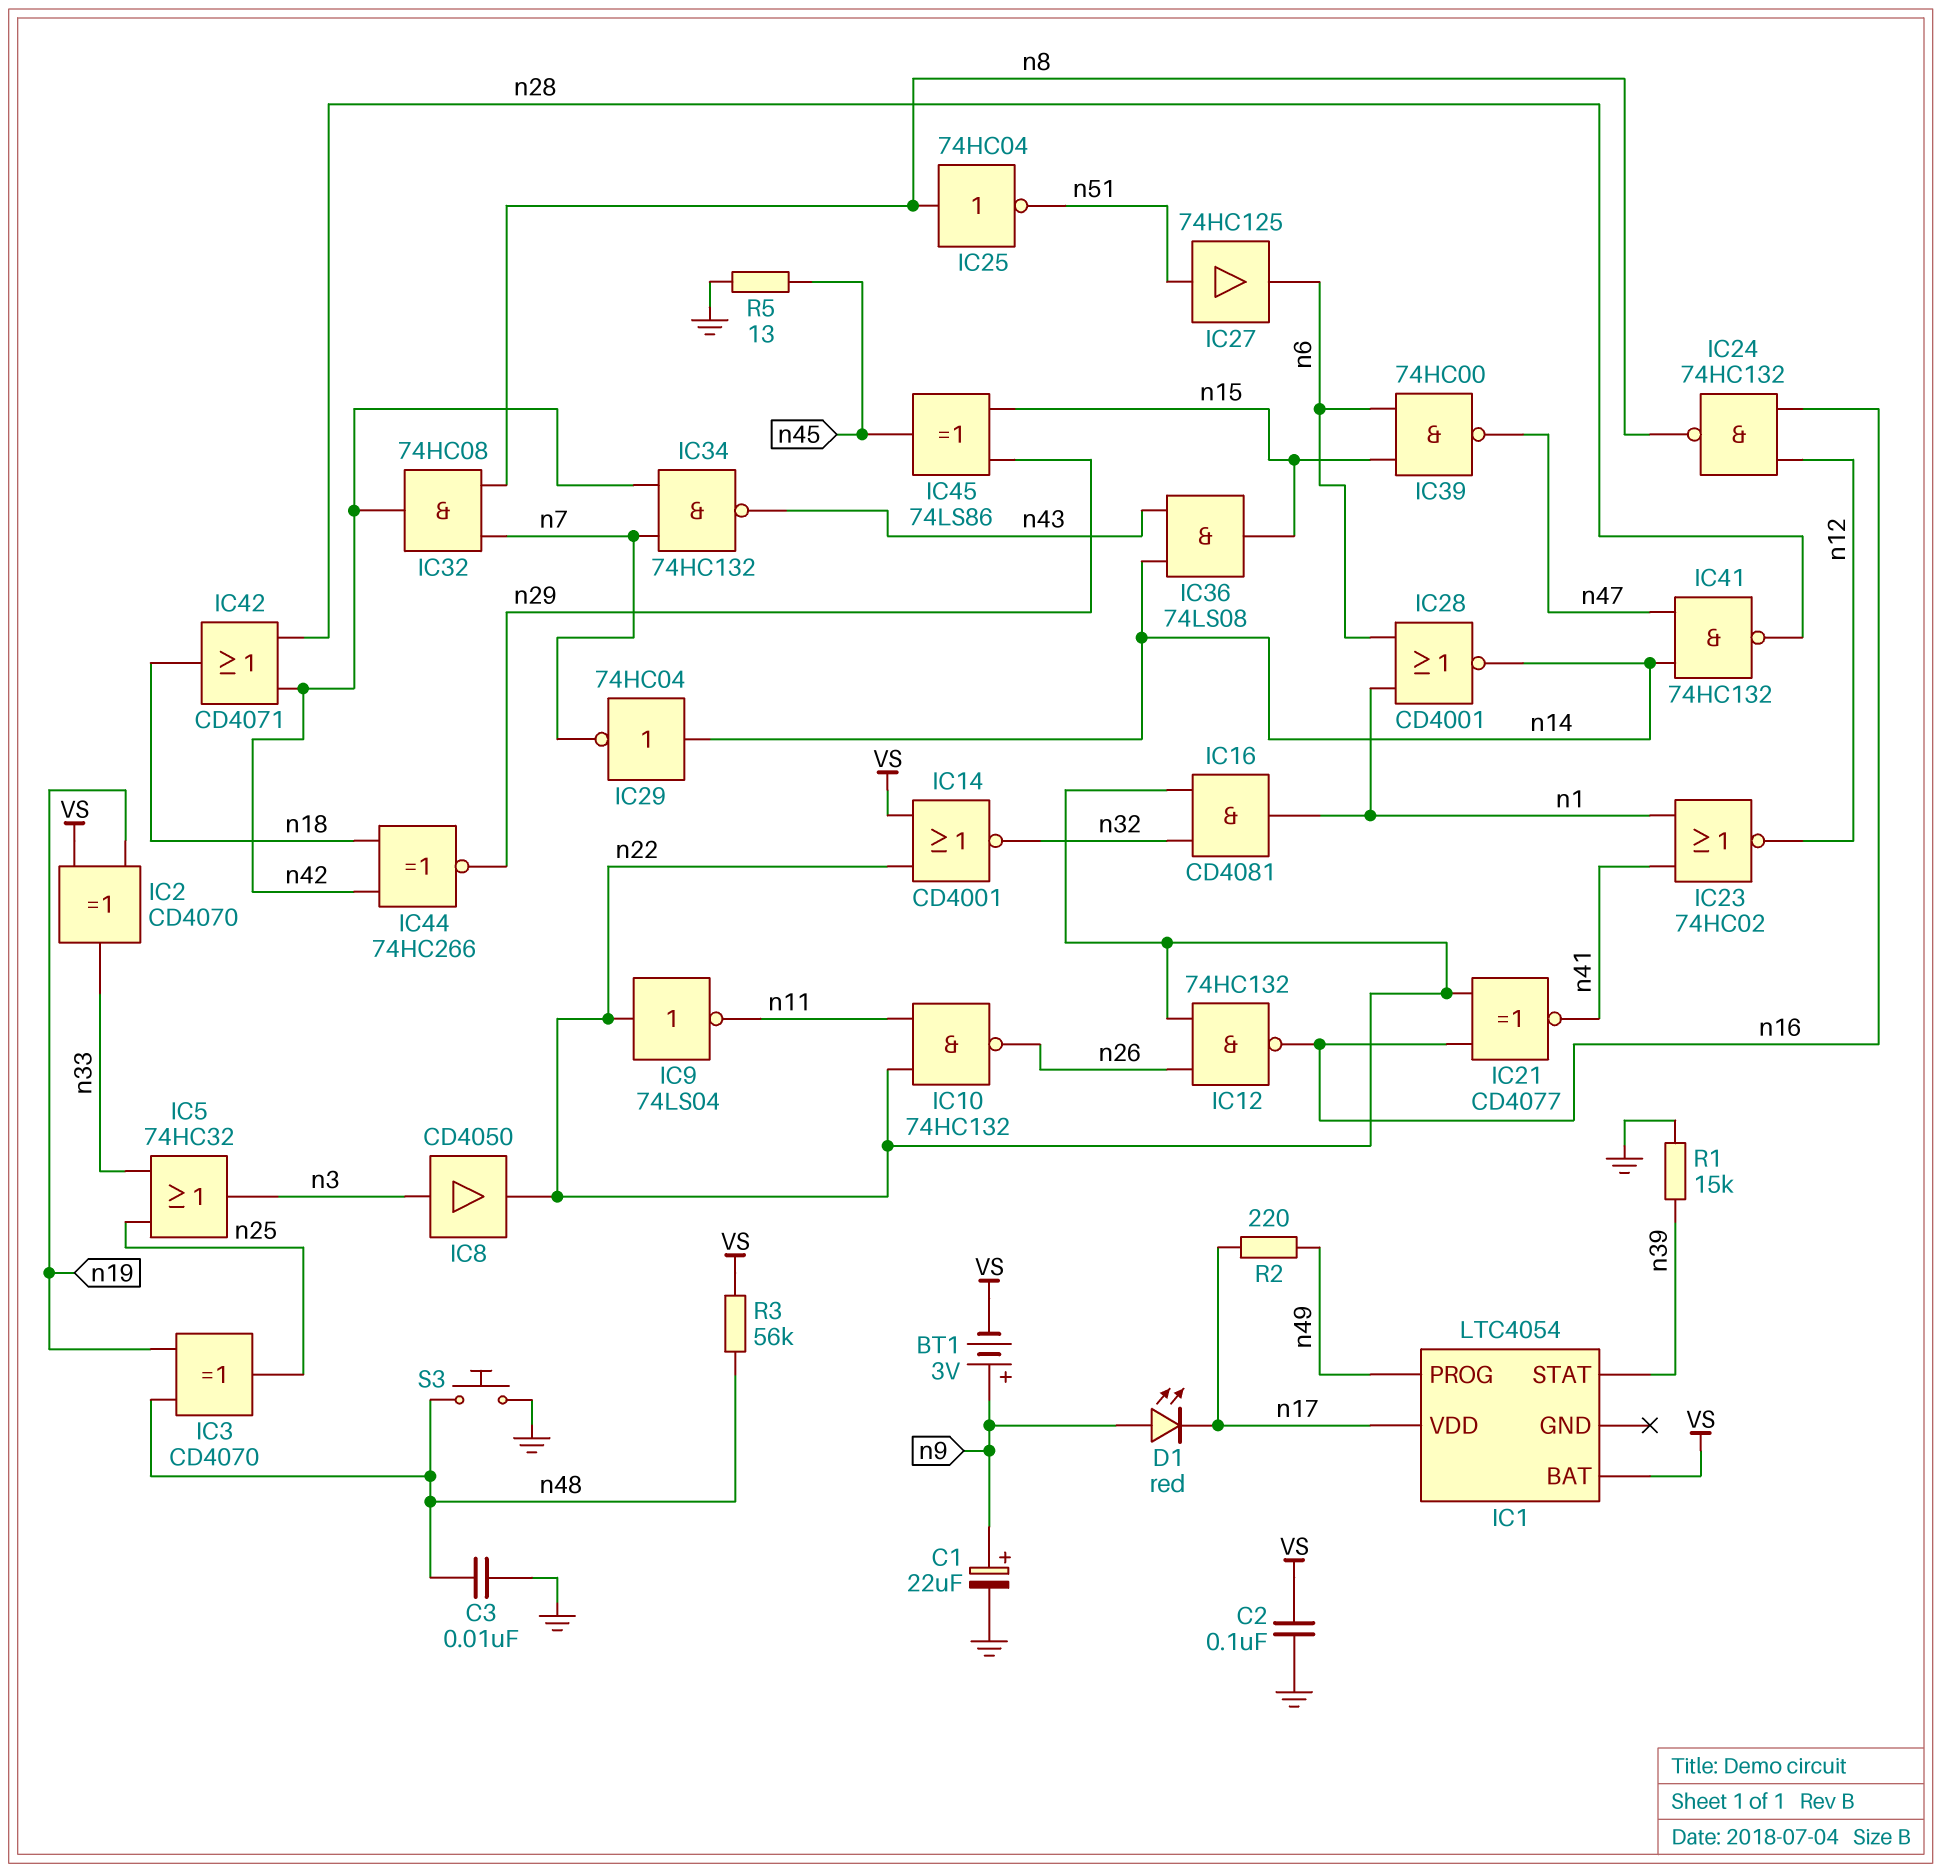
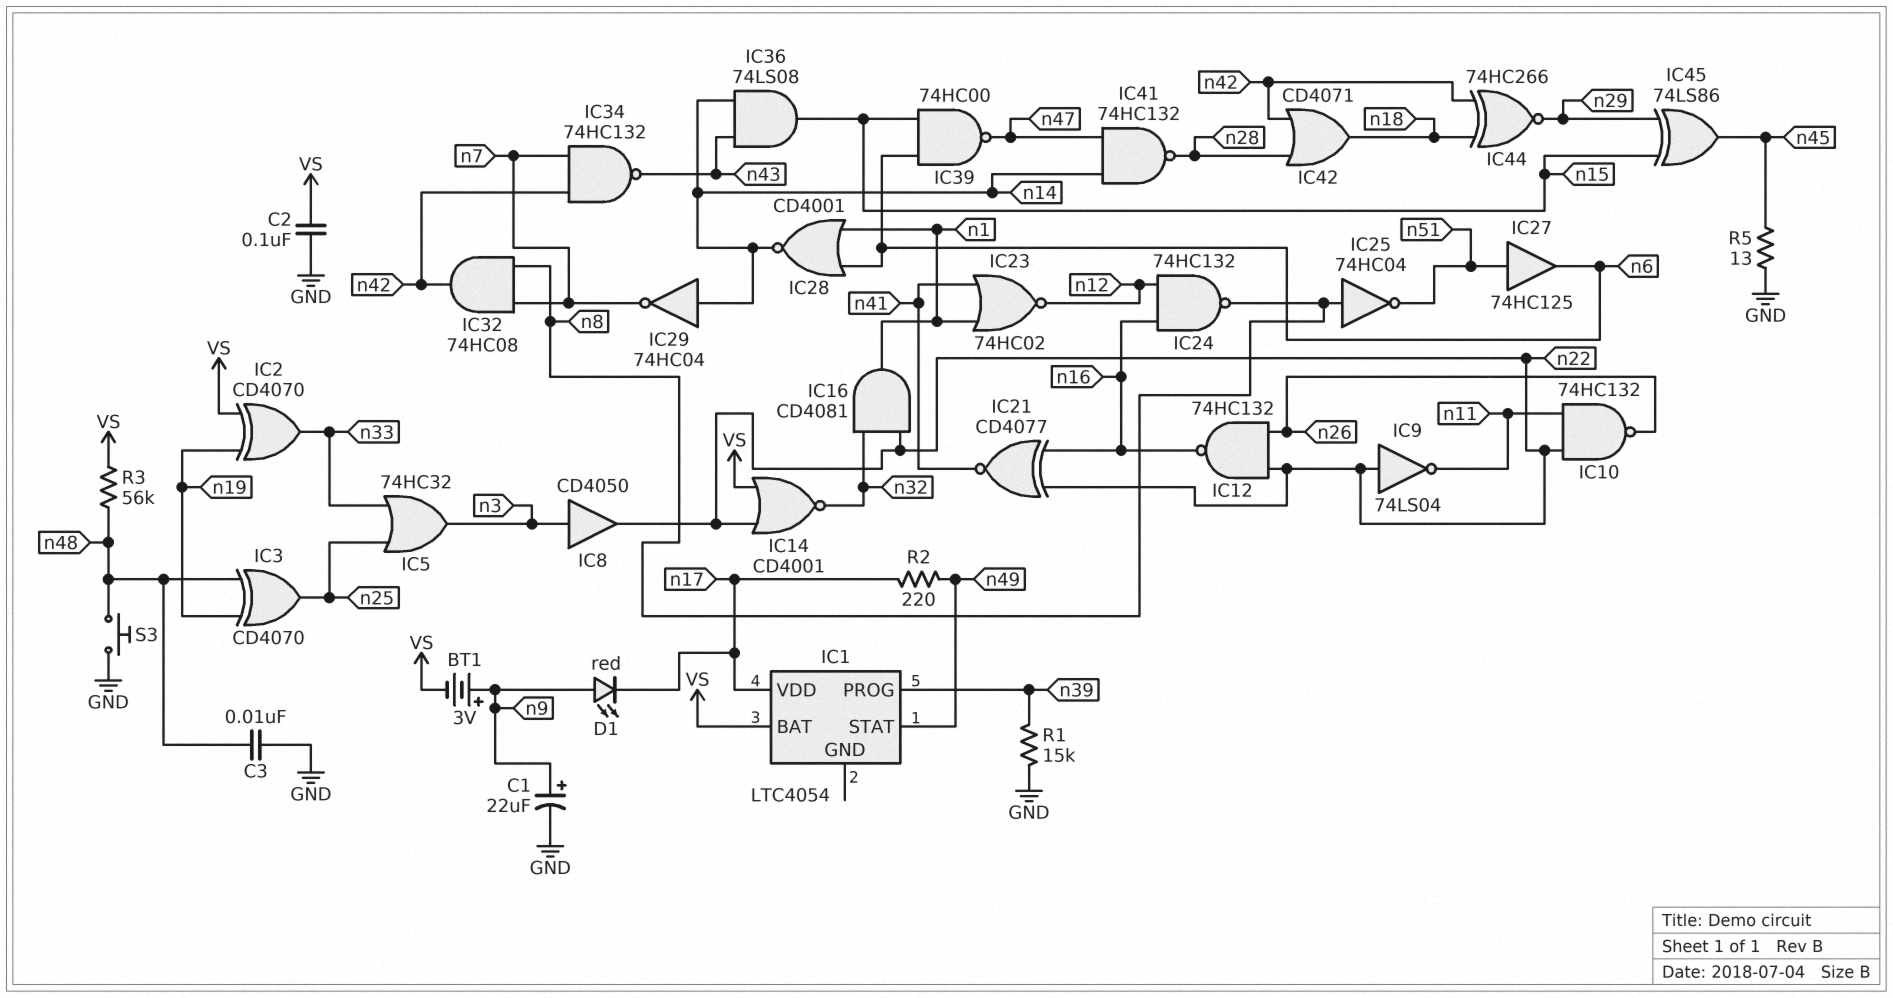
IC1 pin PROG: n49 -> n39
IC1 pin STAT: n39 -> n49

